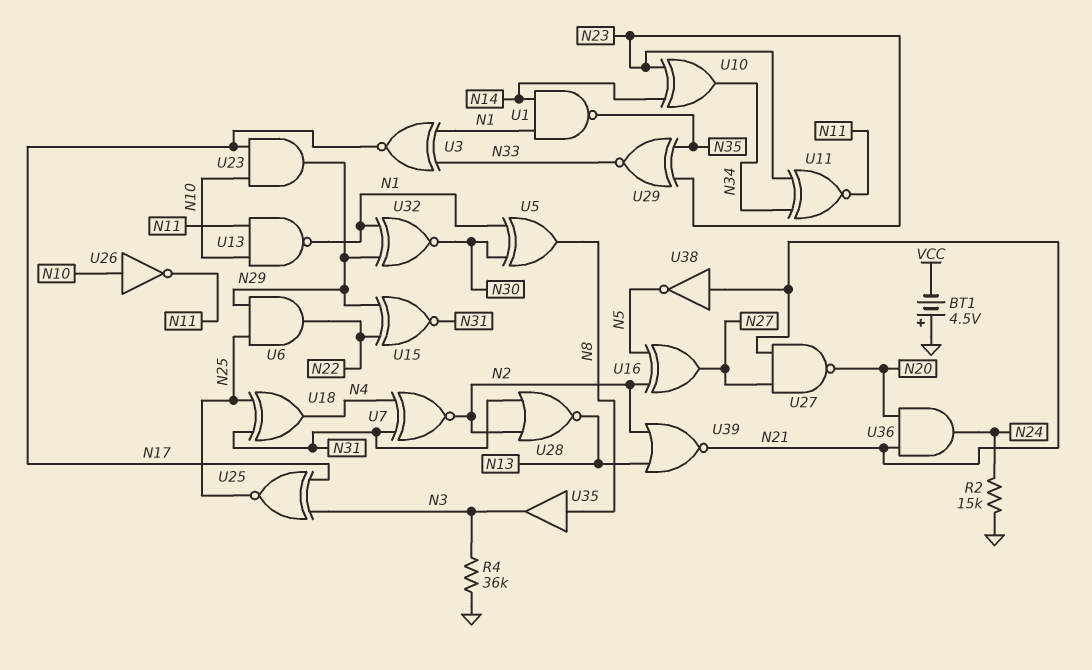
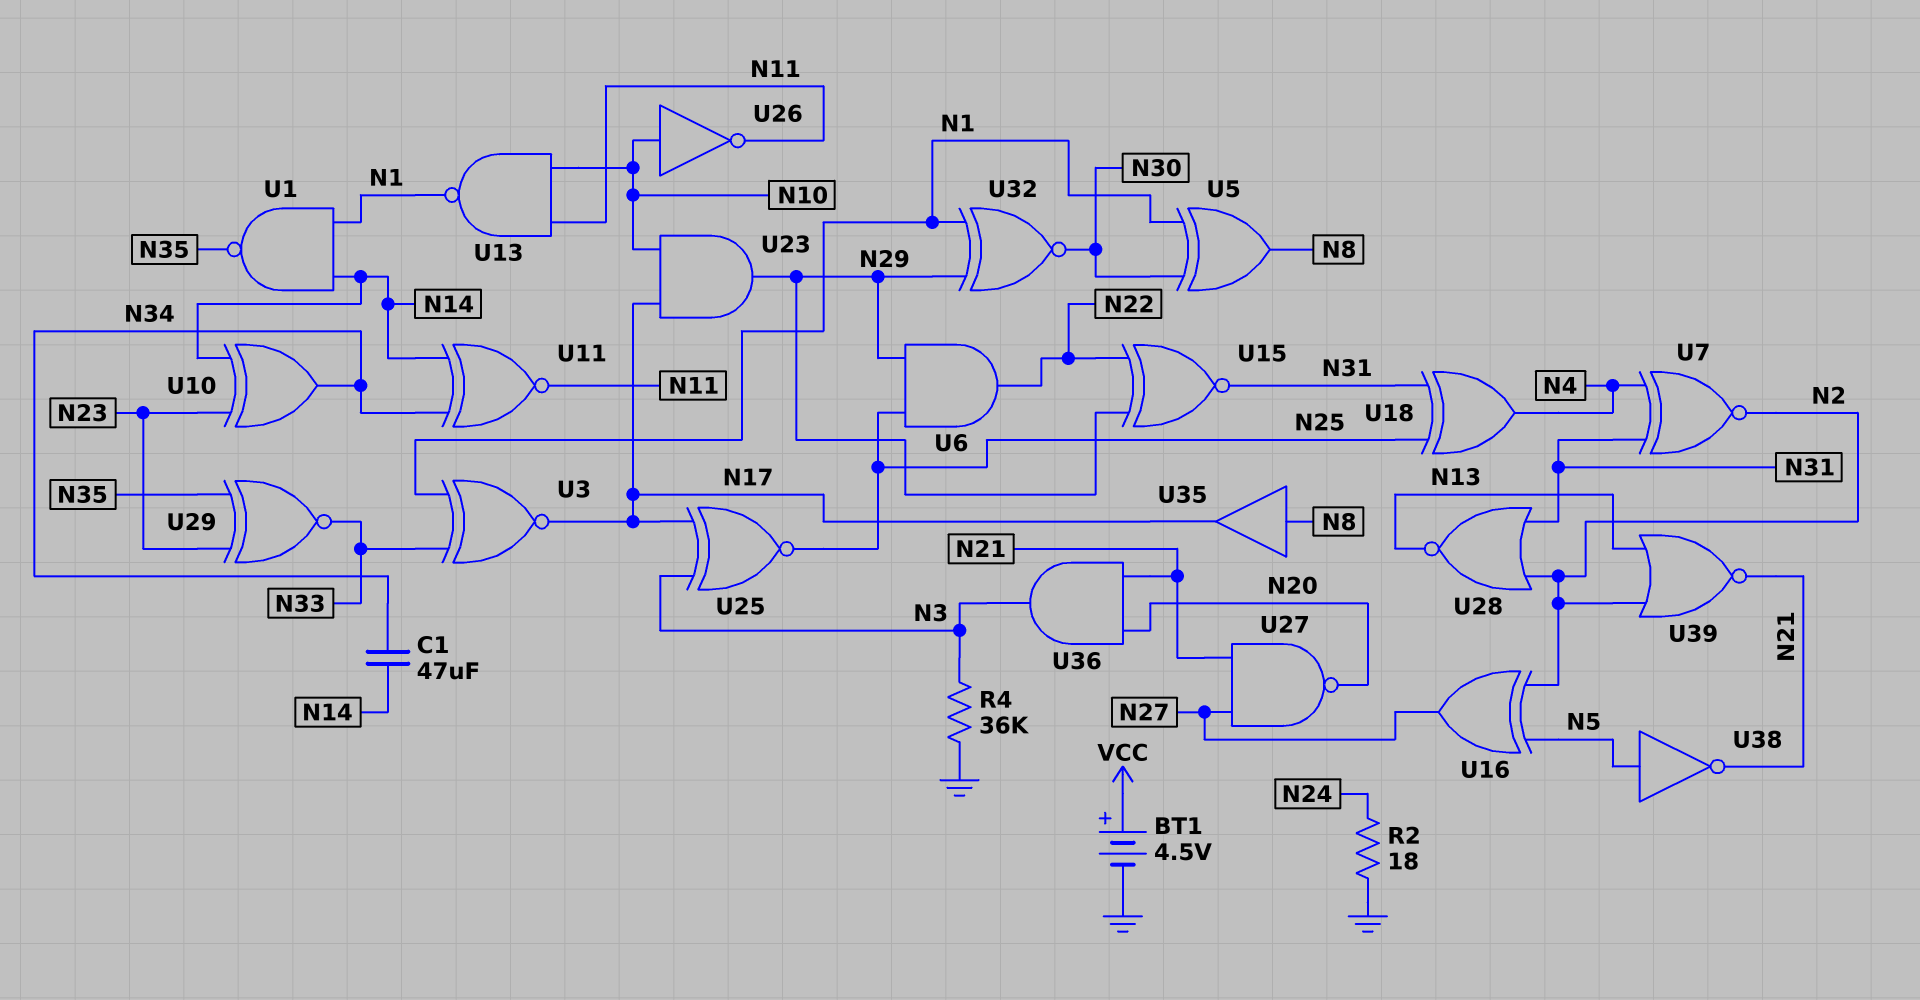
BT1: 4.5V (plus GND, minus VCC) -> 4.5V (plus VCC, minus GND)
C1: none -> 47uF (N14, N34)
R2: 15k (GND, N24) -> 18 (GND, N24)
U11: XNOR (in N23, in N34, out N11) -> XNOR (in N14, in N34, out N11)
U35: buffer (in N8, out N3) -> buffer (in N8, out N17)
U36: AND (in N20, in N21, out N24) -> AND (in N20, in N21, out N3)
U38: NOT (in N21, out N5) -> NOT (in N5, out N21)

